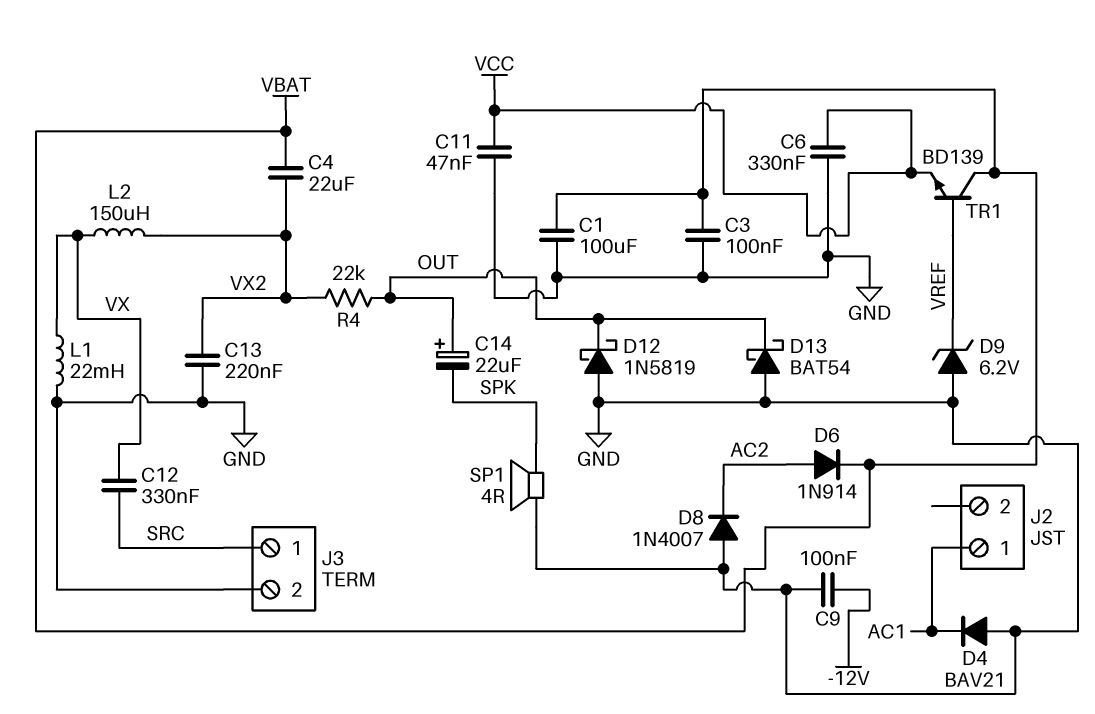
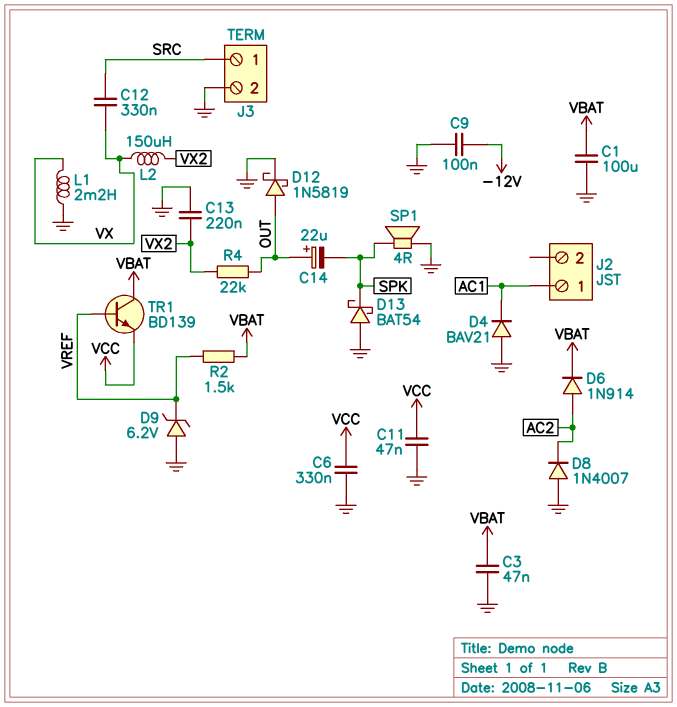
C3: 100nF (GND, VBAT) -> 47nF (GND, VBAT)
C4: 22uF (VBAT, VX2) -> none
D12: schottky 1N5819 (A GND, K OUT) -> schottky 1N5819 (A OUT, K GND)
D13: schottky BAT54 (A GND, K OUT) -> schottky BAT54 (A GND, K SPK)
L1: 22mH (GND, VX) -> 2.2mH (GND, VX)
R2: none -> 1.5k (VBAT, VREF)

